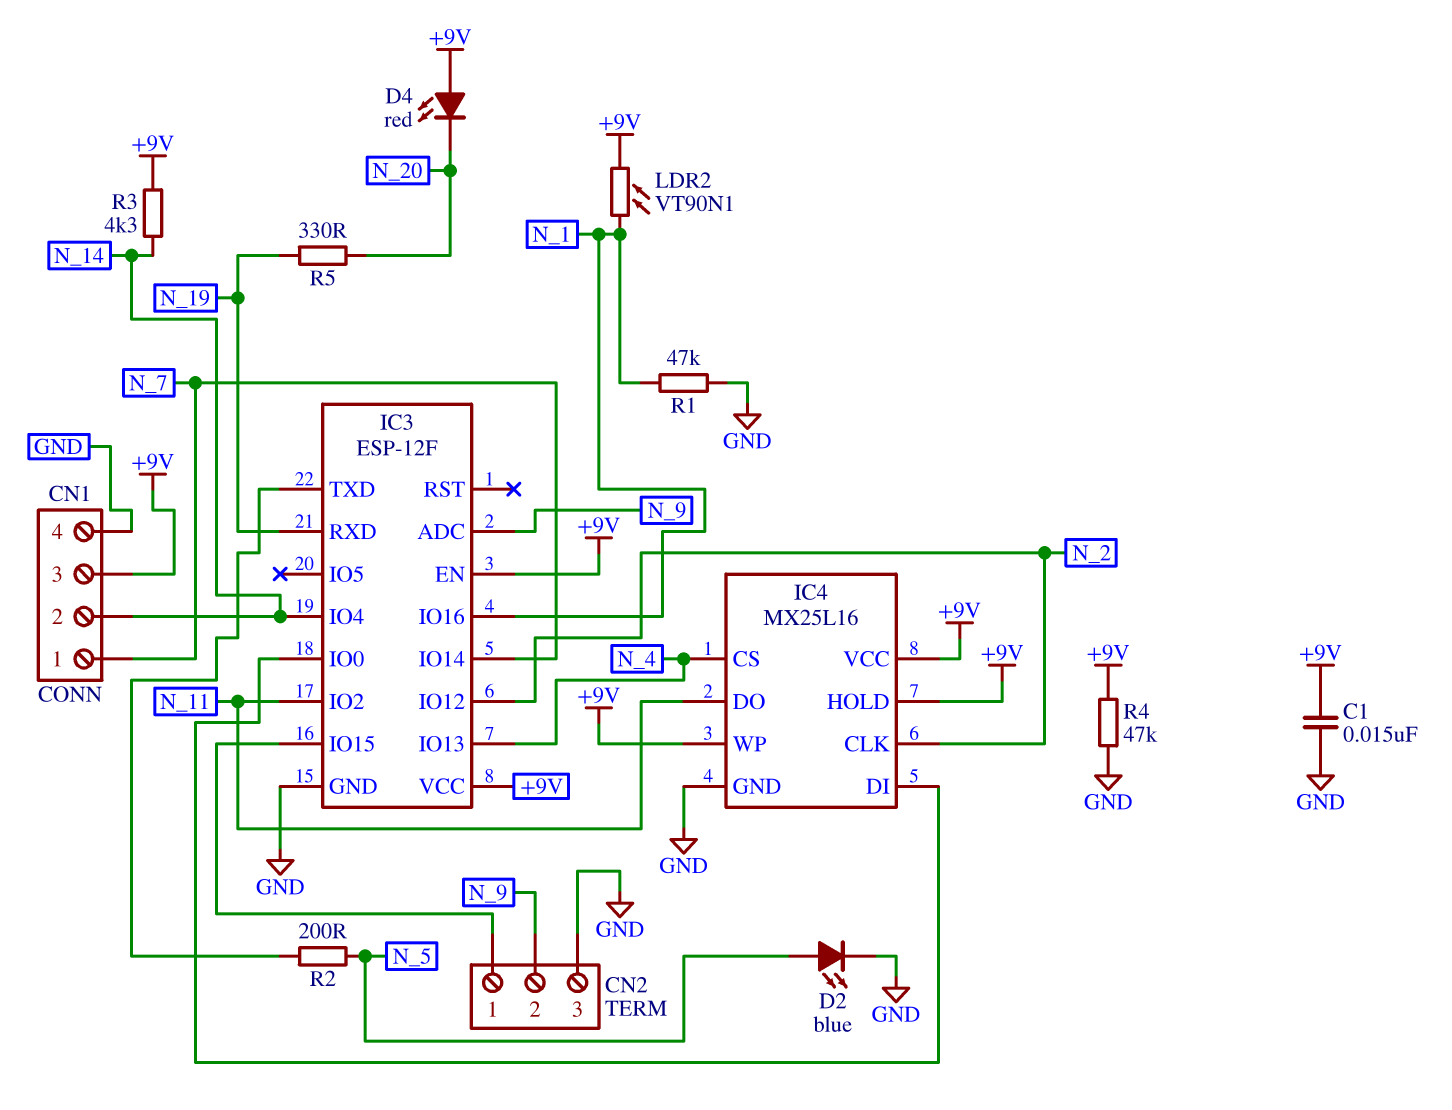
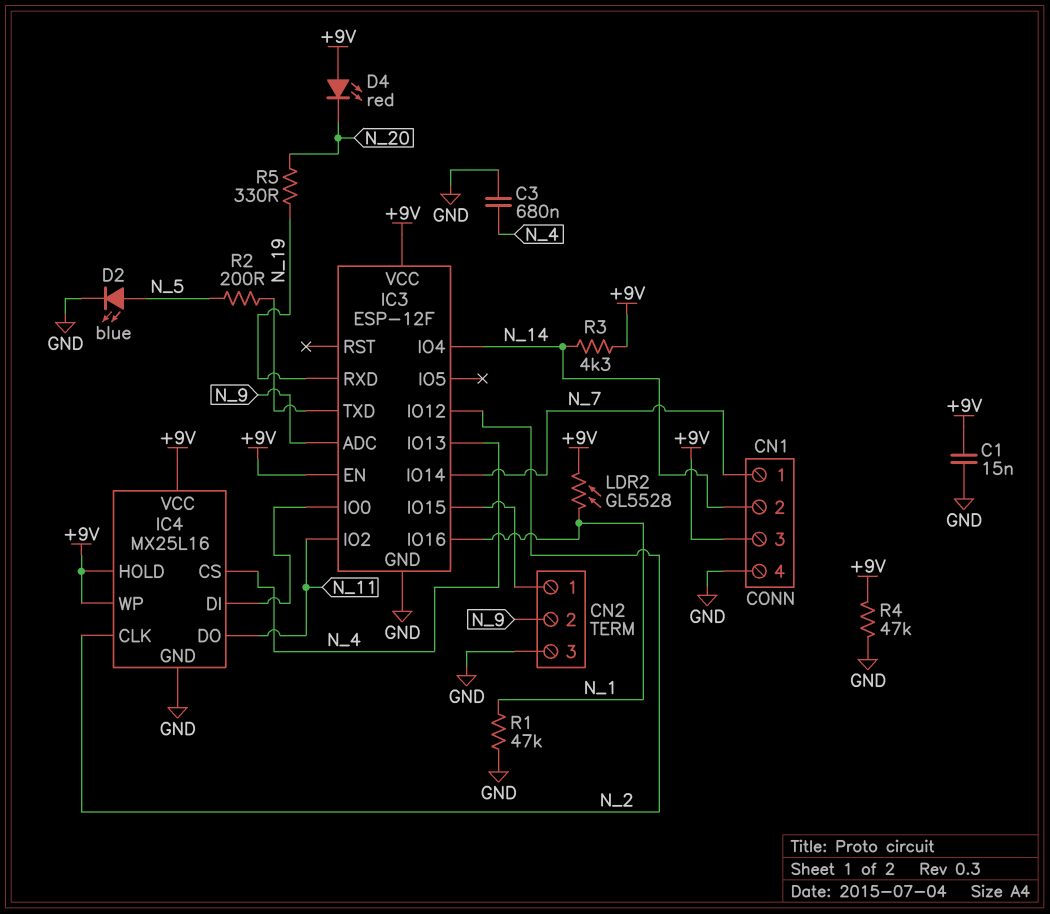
C3: none -> 680nF (GND, N_4)
LDR2: VT90N1 (+9V, N_1) -> GL5528 (+9V, N_1)

